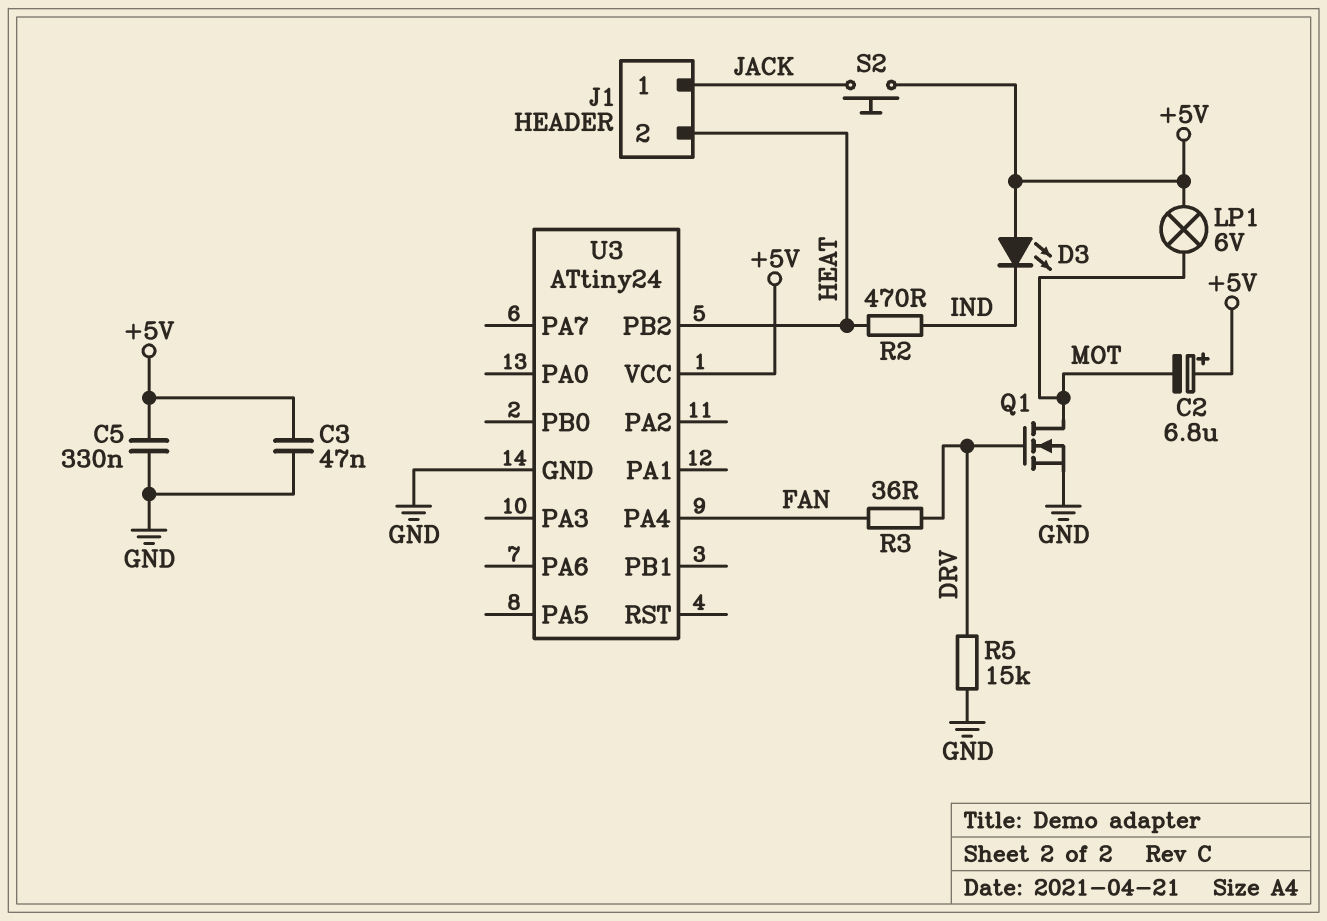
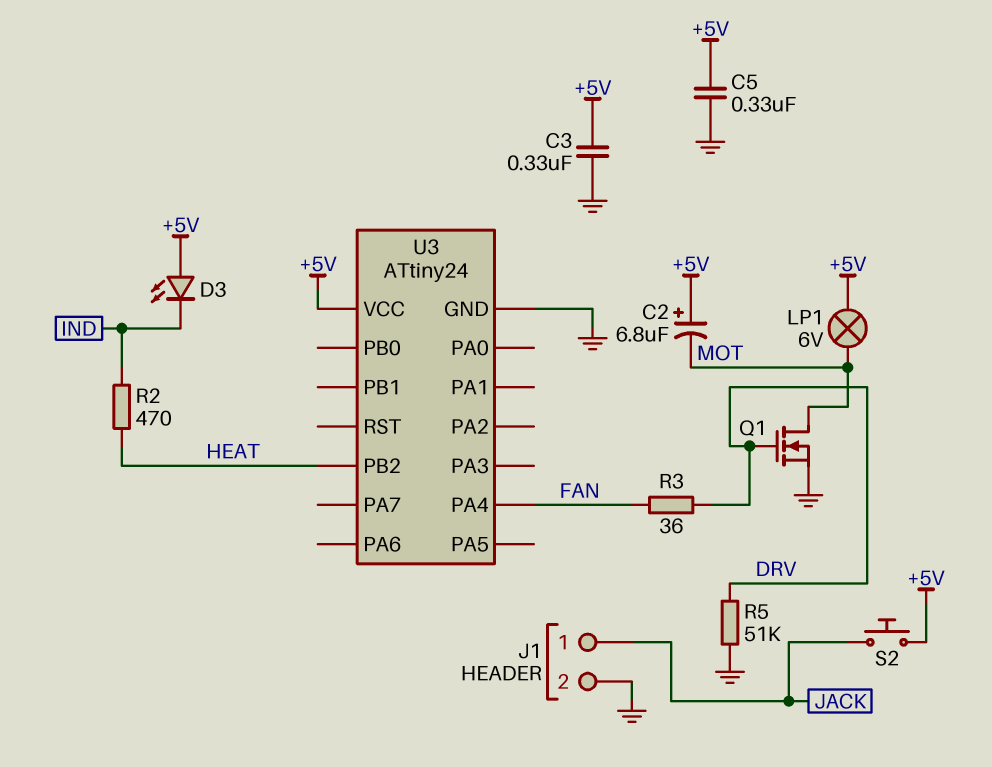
C3: 47nF (+5V, GND) -> 330nF (+5V, GND)
J1 pin 2: HEAT -> GND
R5: 15k (DRV, GND) -> 51k (DRV, GND)

